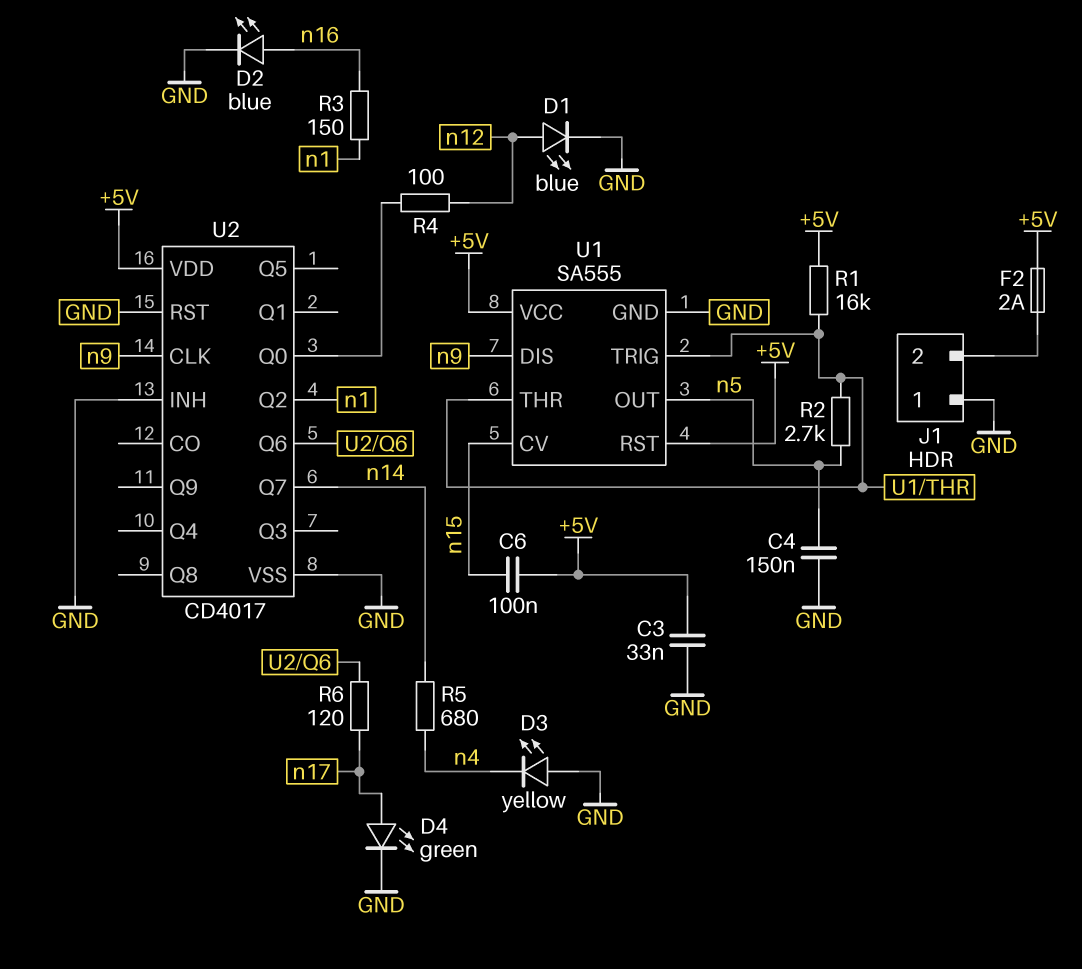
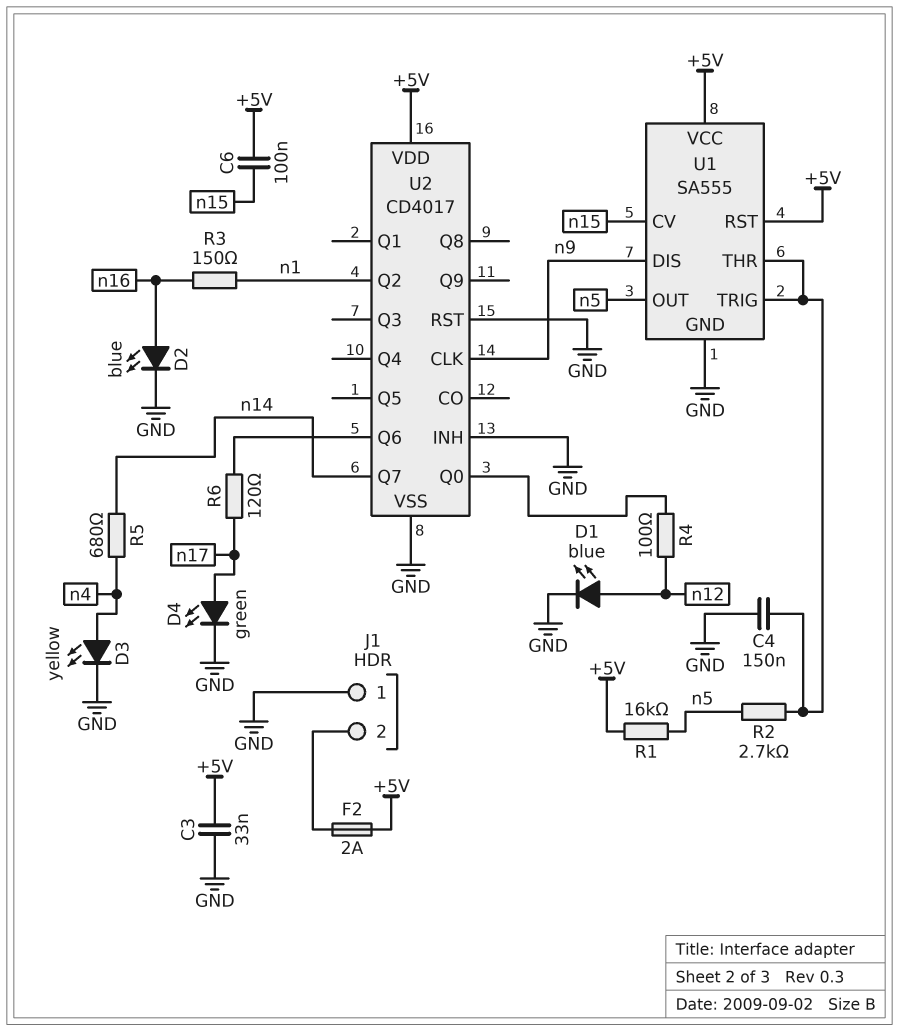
C4: 150nF (GND, n5) -> 150nF (GND, U1/THR)
D3: LED yellow (A GND, K n4) -> LED yellow (A n4, K GND)
R1: 16k (+5V, U1/THR) -> 16k (+5V, n5)

